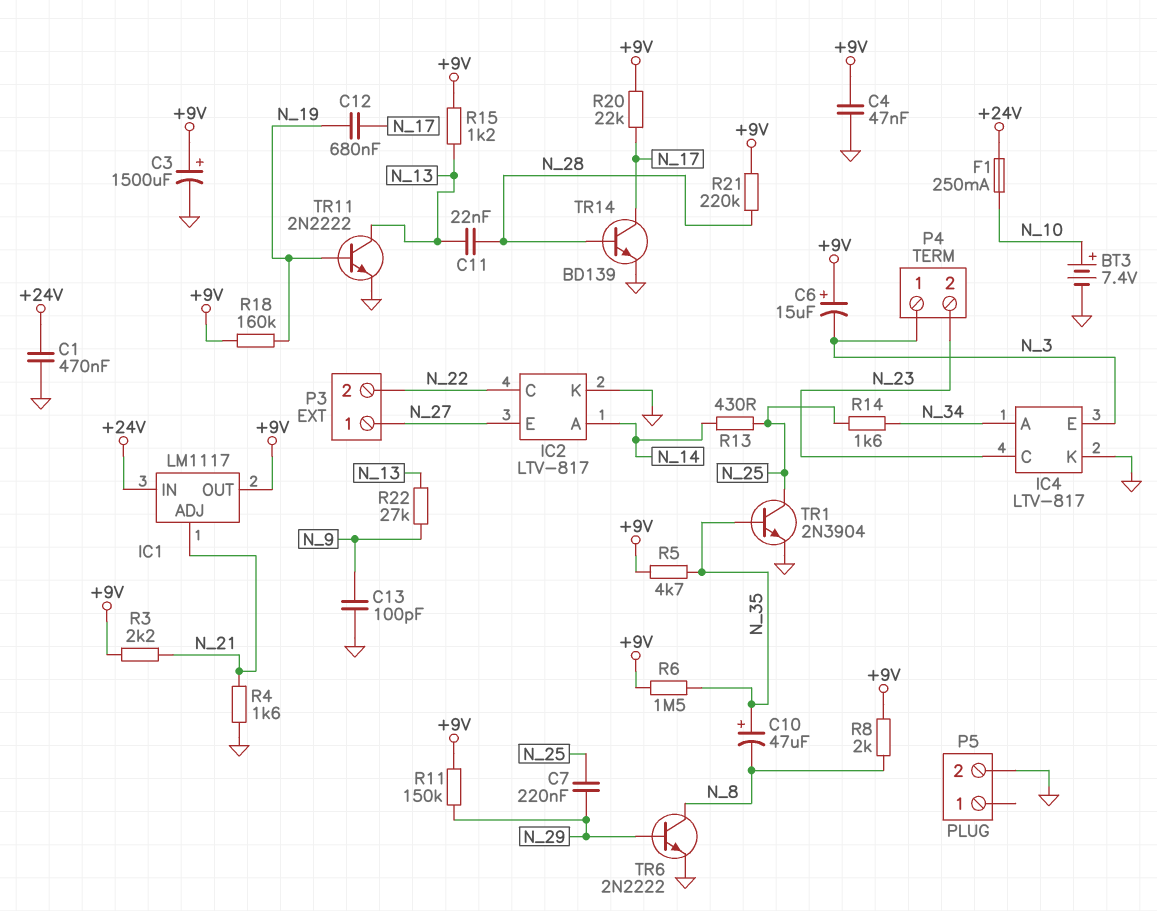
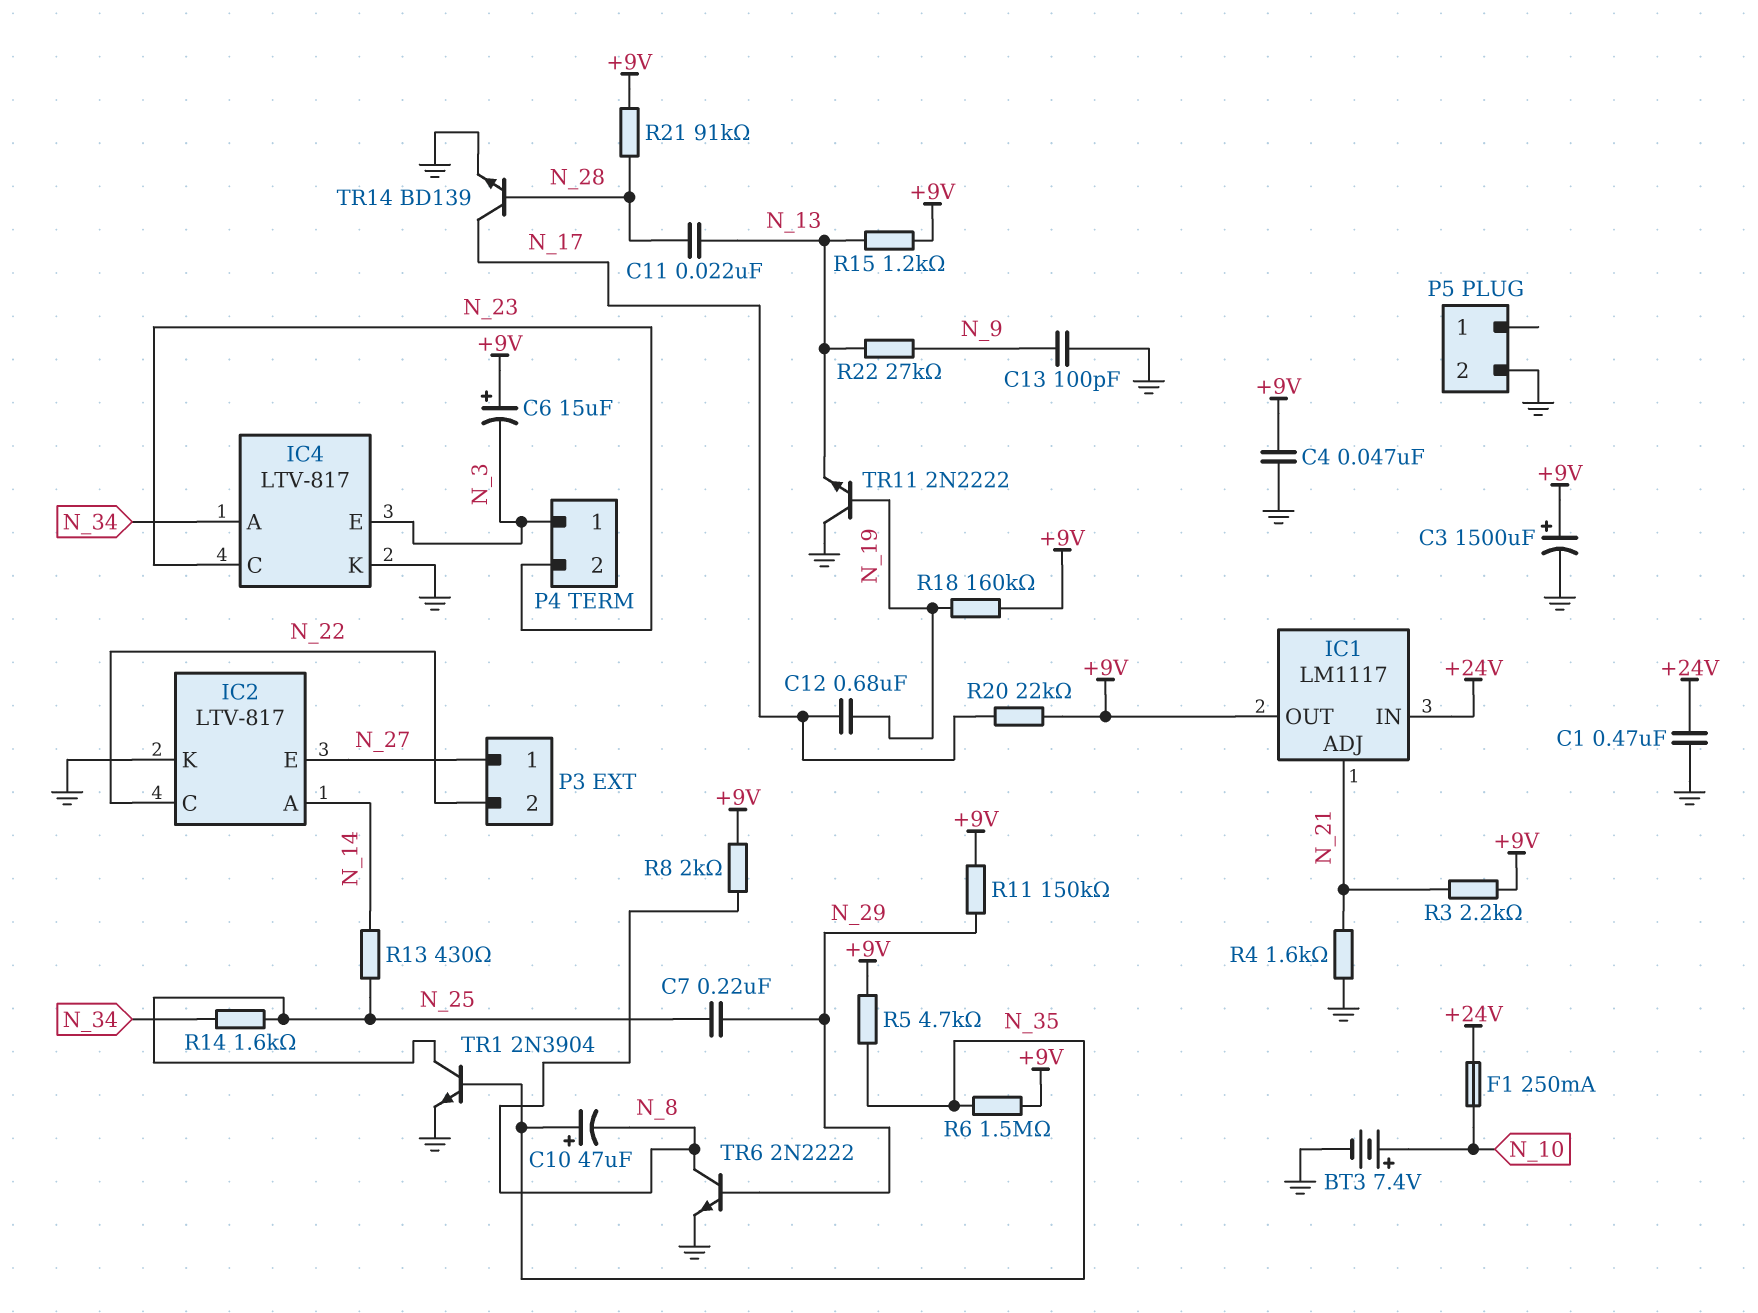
R21: 220k (+9V, N_28) -> 91k (+9V, N_28)
TR11: NPN 2N2222 (B N_19, C N_13, E GND) -> NPN 2N2222 (B N_19, C GND, E N_13)

